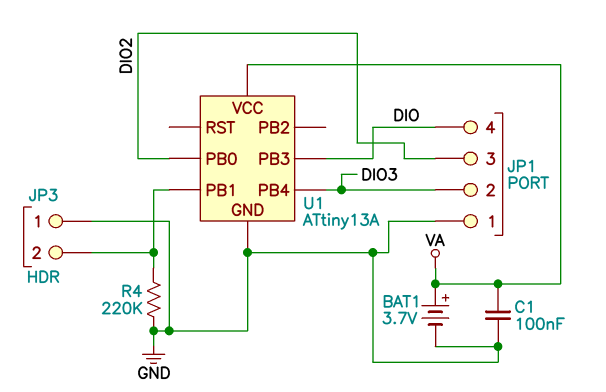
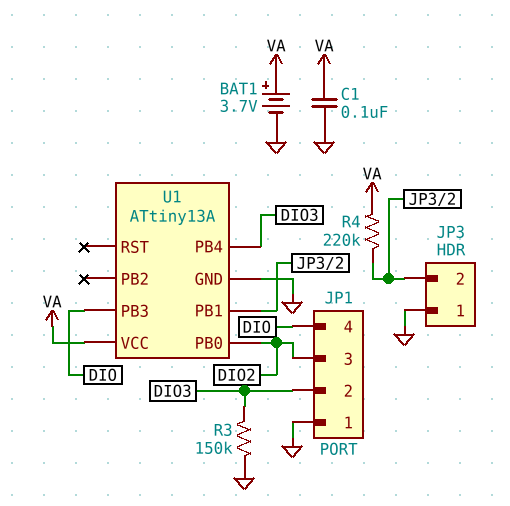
R3: none -> 150k (DIO3, GND)
R4: 220k (GND, JP3/2) -> 220k (JP3/2, VA)

